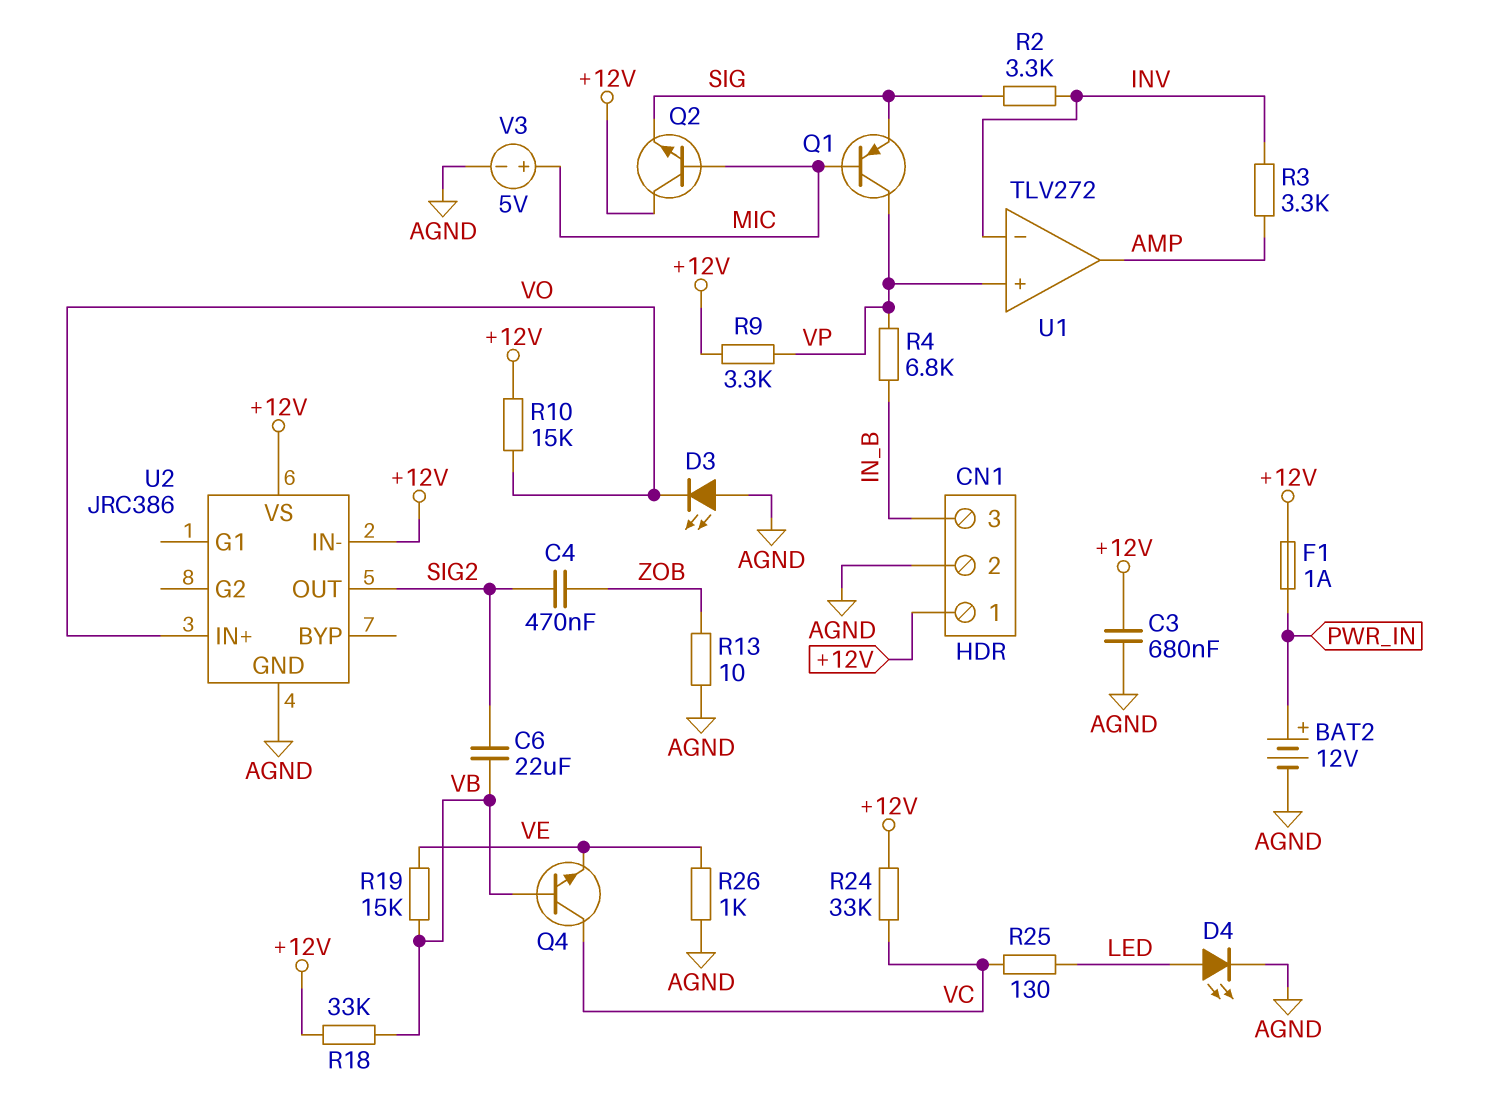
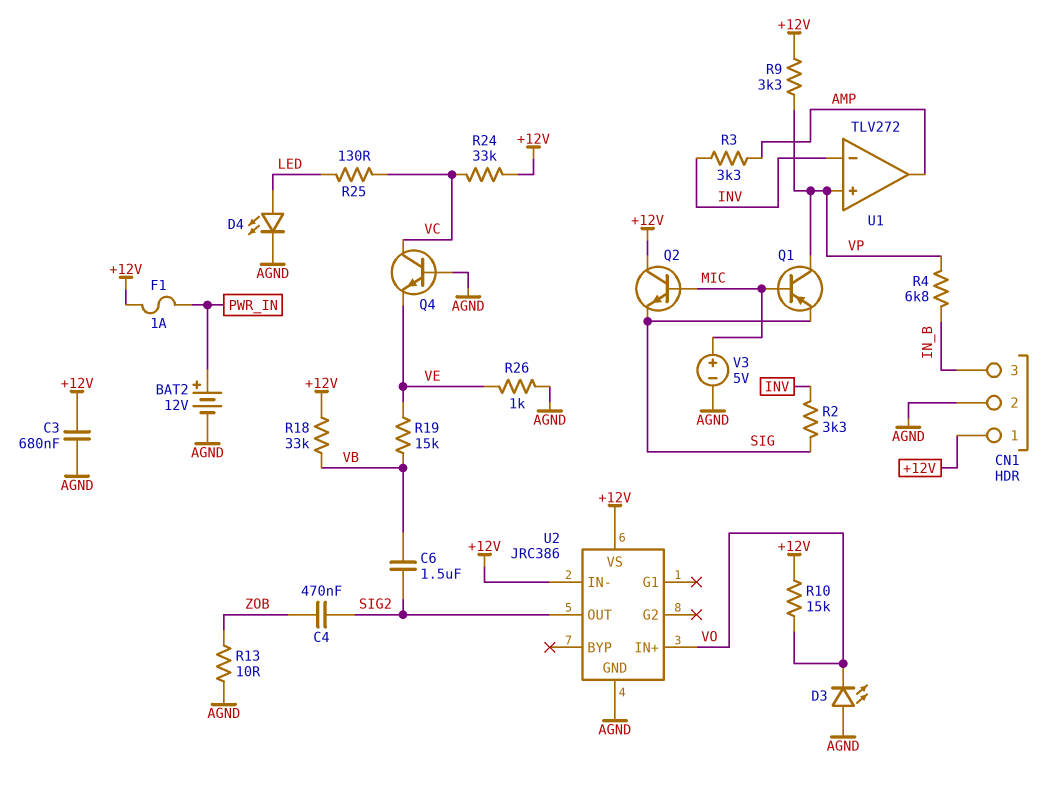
C6: 22uF (SIG2, VB) -> 1.5uF (SIG2, VB)
Q4: NPN (B VB, C VC, E VE) -> NPN (B AGND, C VC, E VE)

